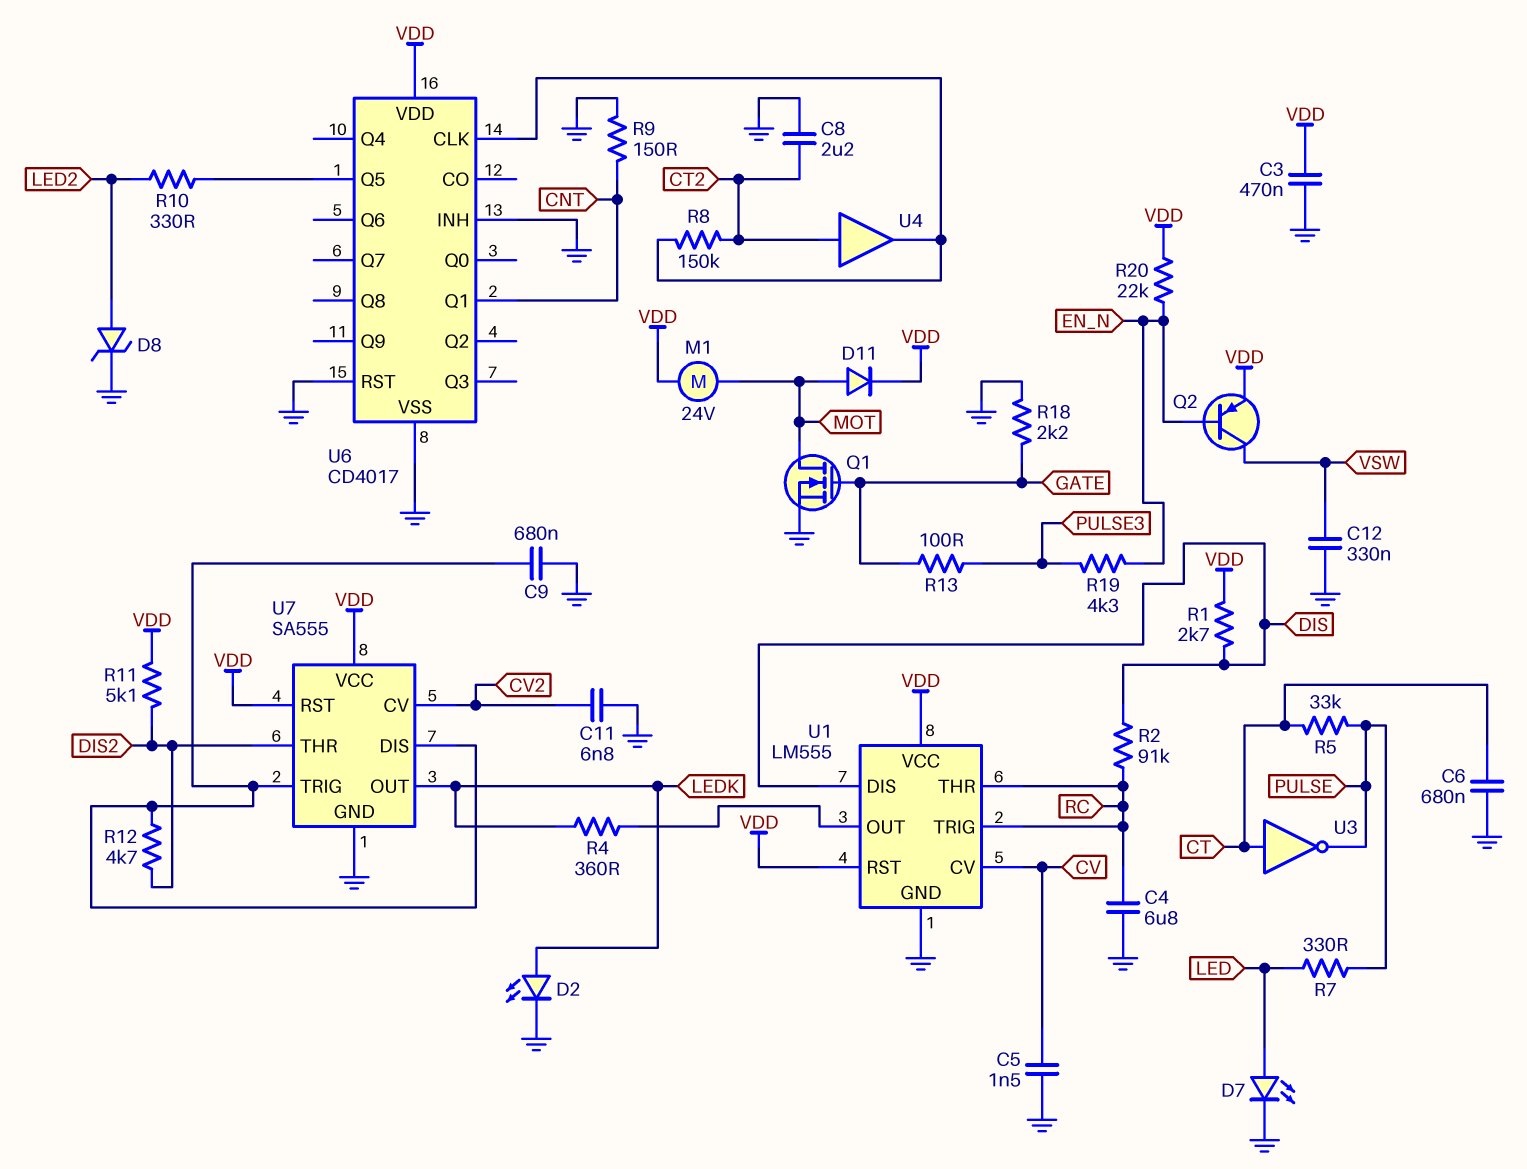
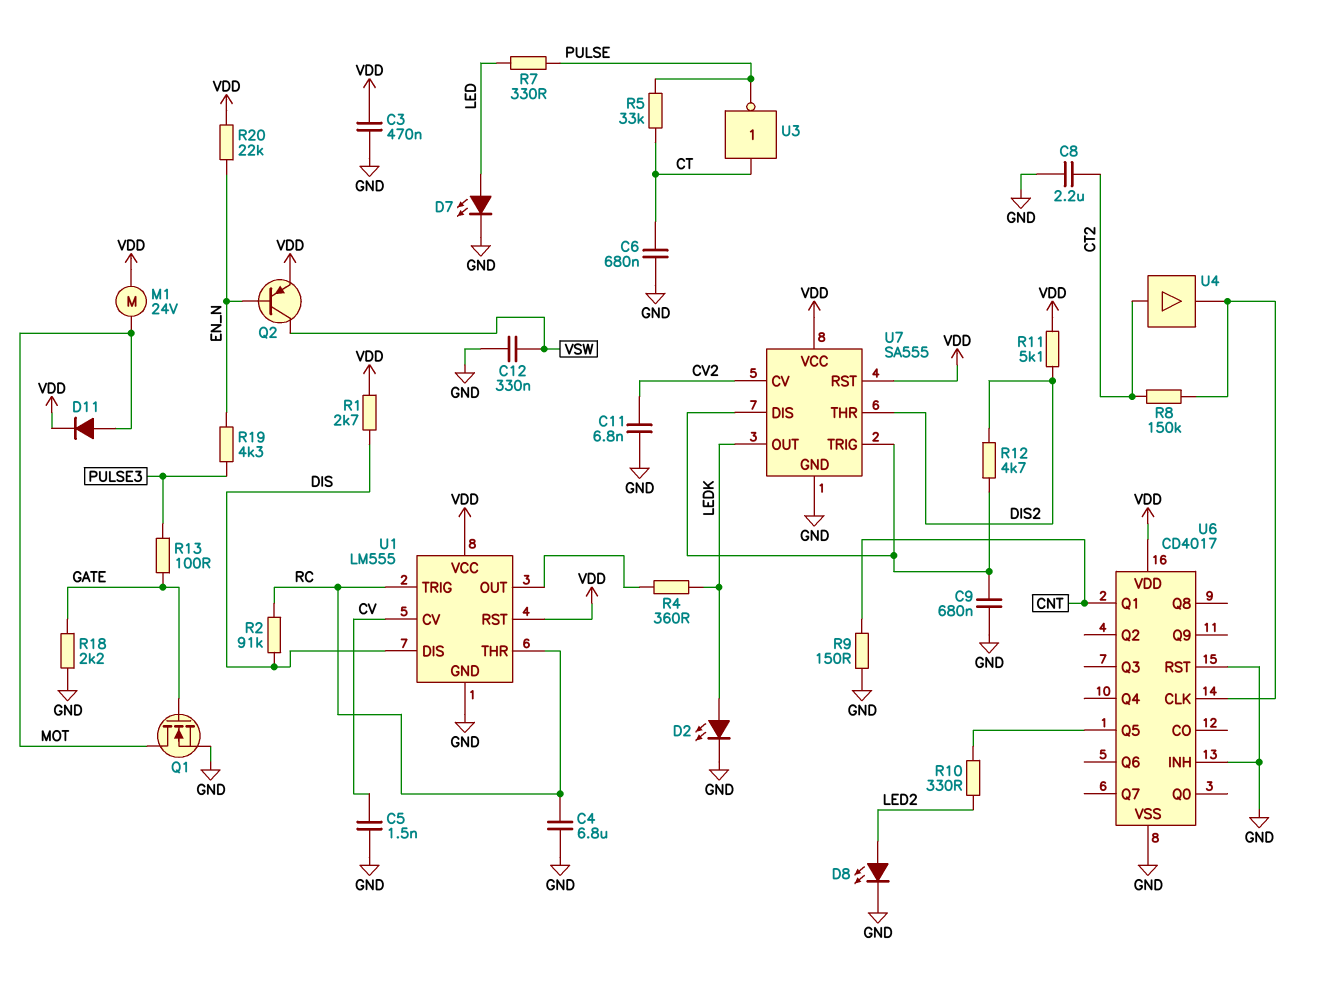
D8: zener (A LED2, K GND) -> LED (A LED2, K GND)

